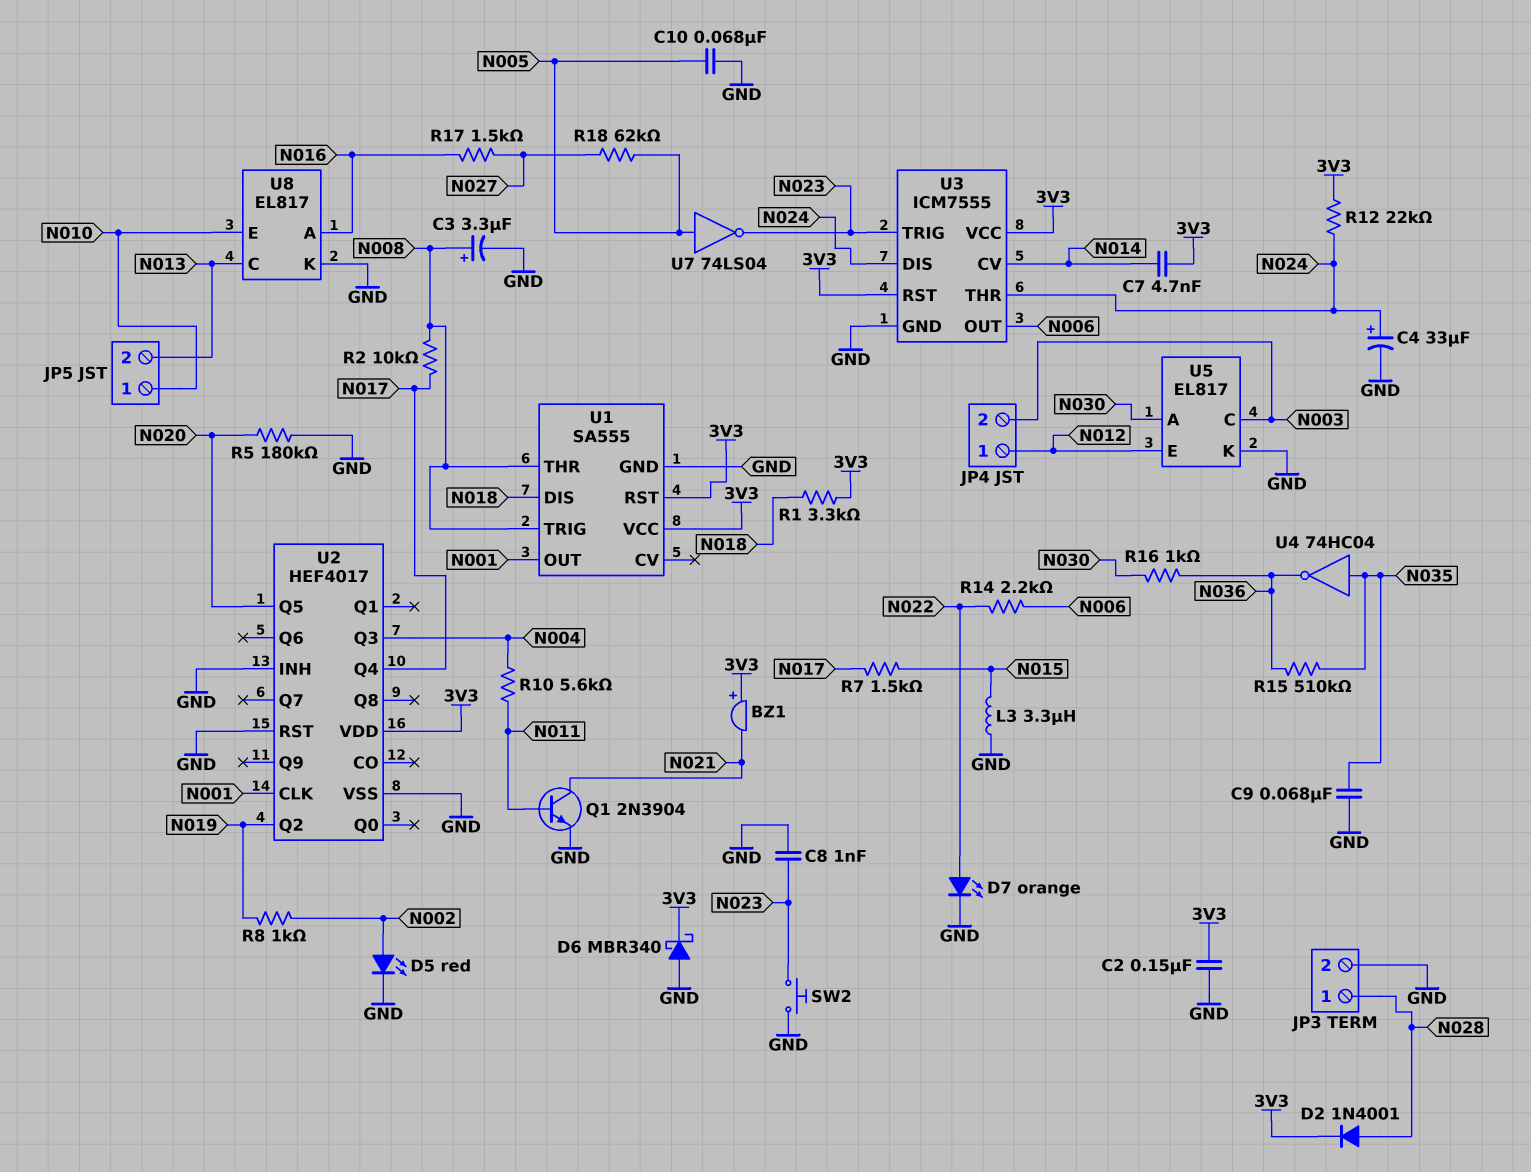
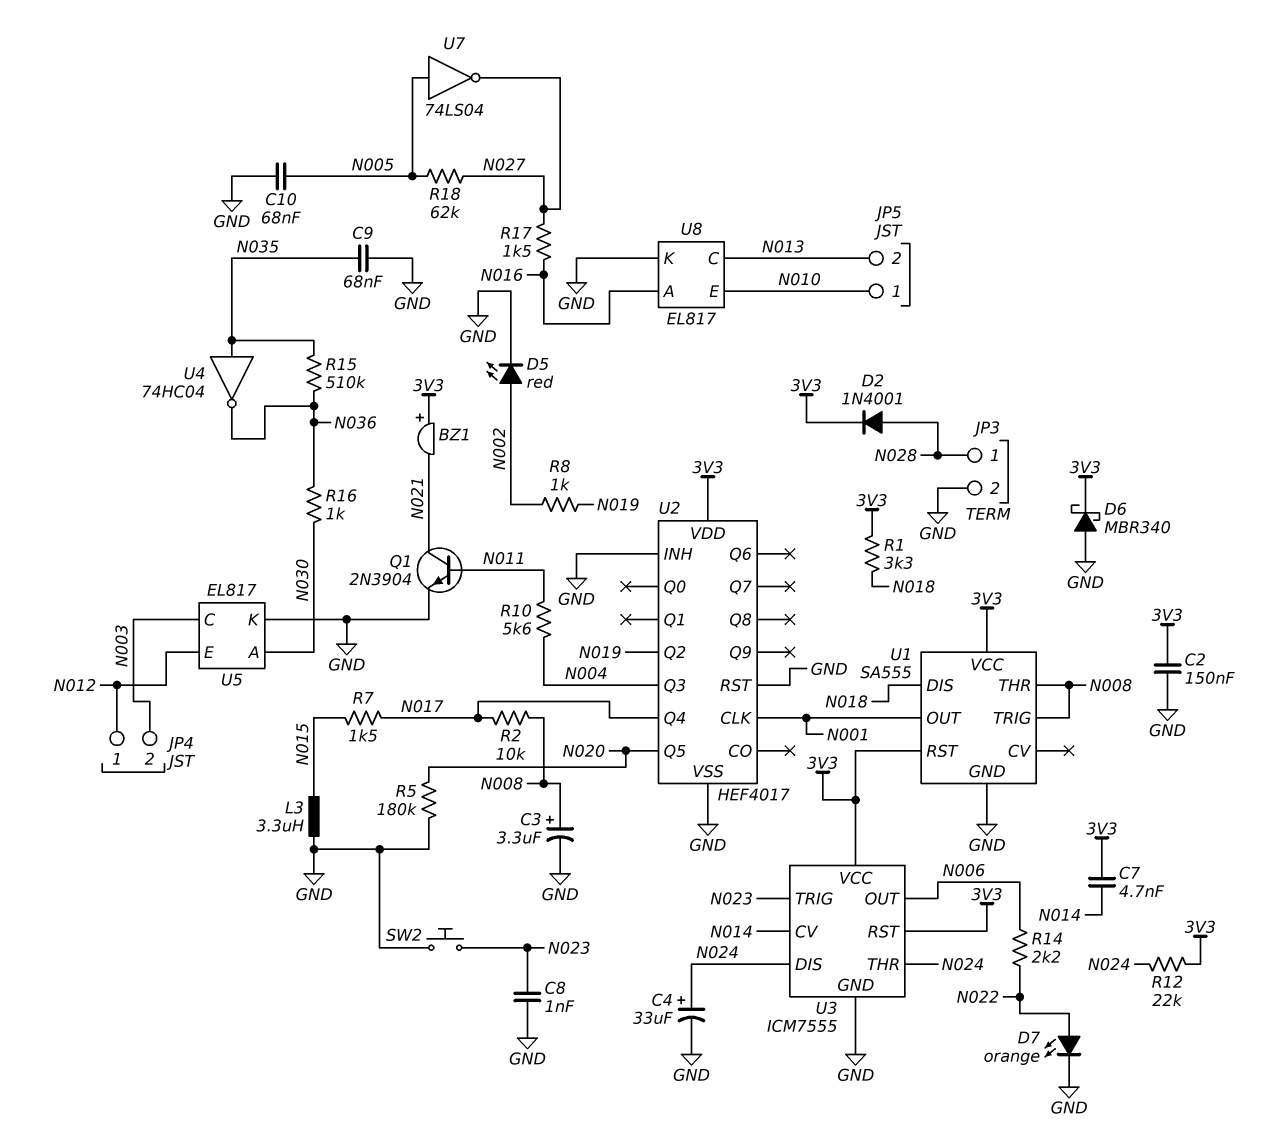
U7: NOT 74LS04 (in N005, out N023) -> NOT 74LS04 (in N005, out N027)

